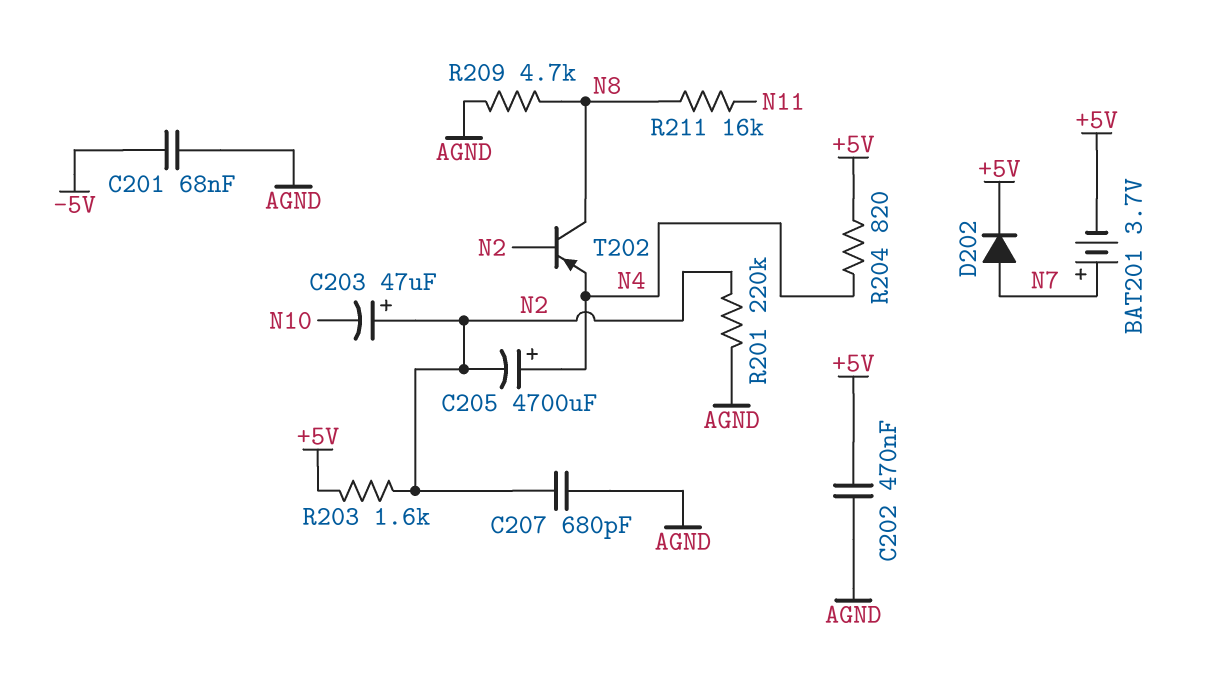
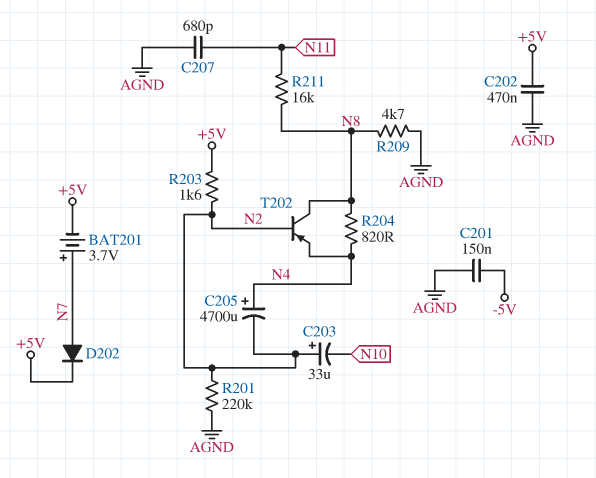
C201: 68nF (-5V, AGND) -> 150nF (-5V, AGND)
C203: 47uF (plus N2, minus N10) -> 33uF (plus N2, minus N10)
C207: 680pF (AGND, N2) -> 680pF (AGND, N11)
R204: 820 (+5V, N4) -> 820 (N4, N8)

